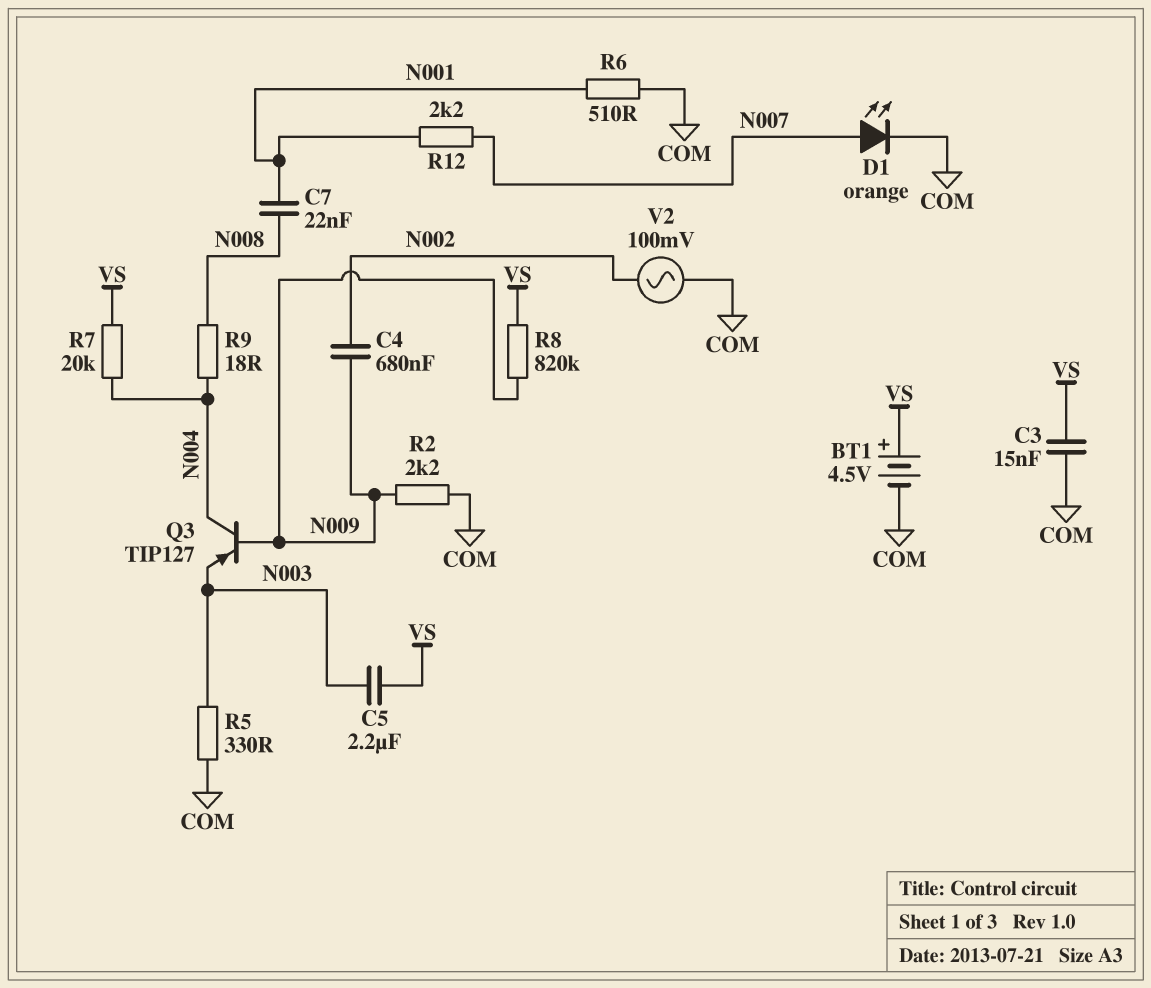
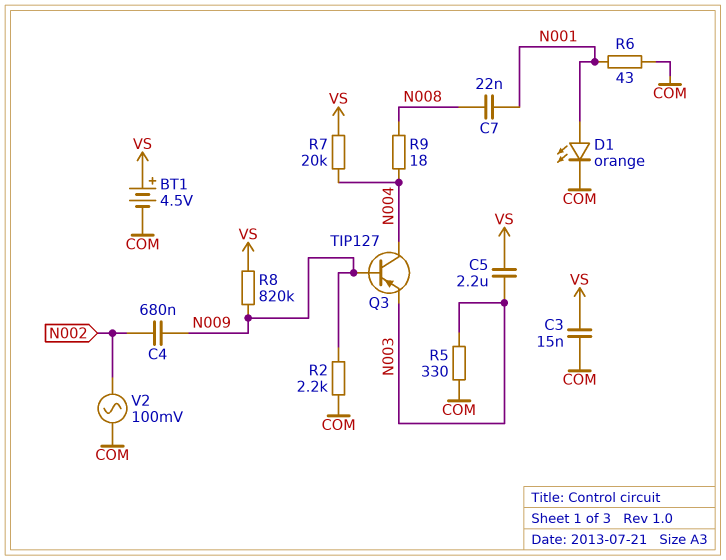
D1: LED orange (A N007, K COM) -> LED orange (A N001, K COM)
R6: 510 (COM, N001) -> 43 (COM, N001)
R12: 2.2k (N001, N007) -> none

